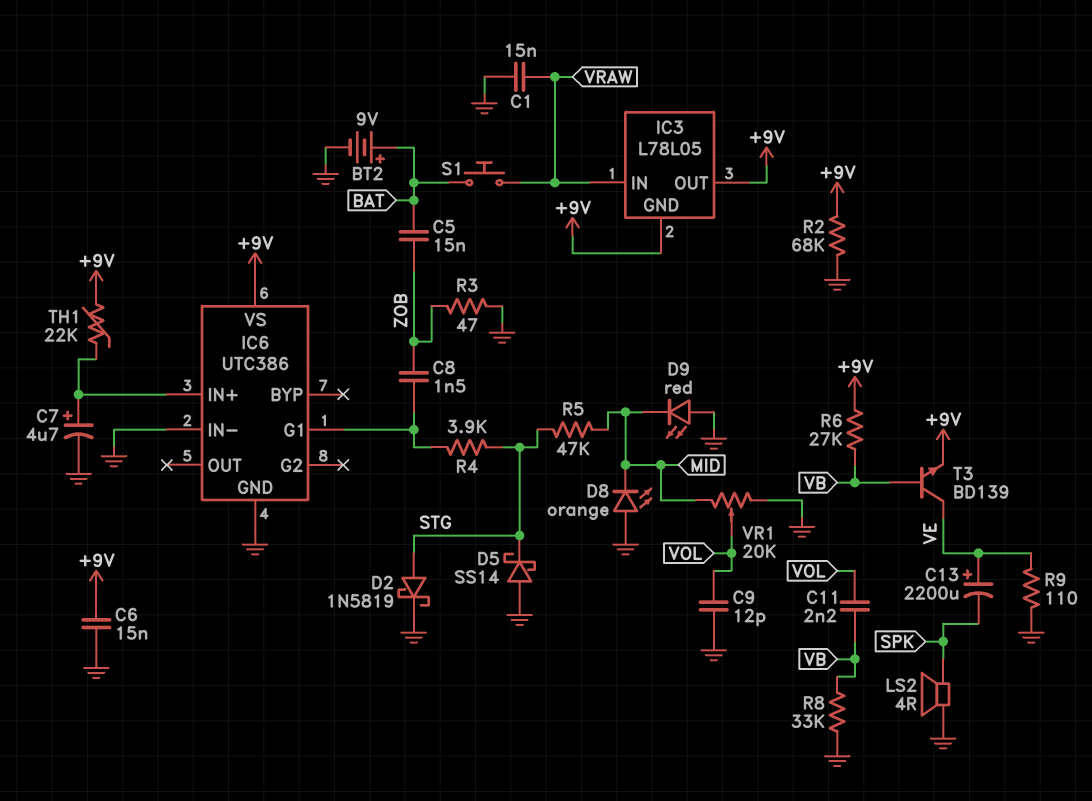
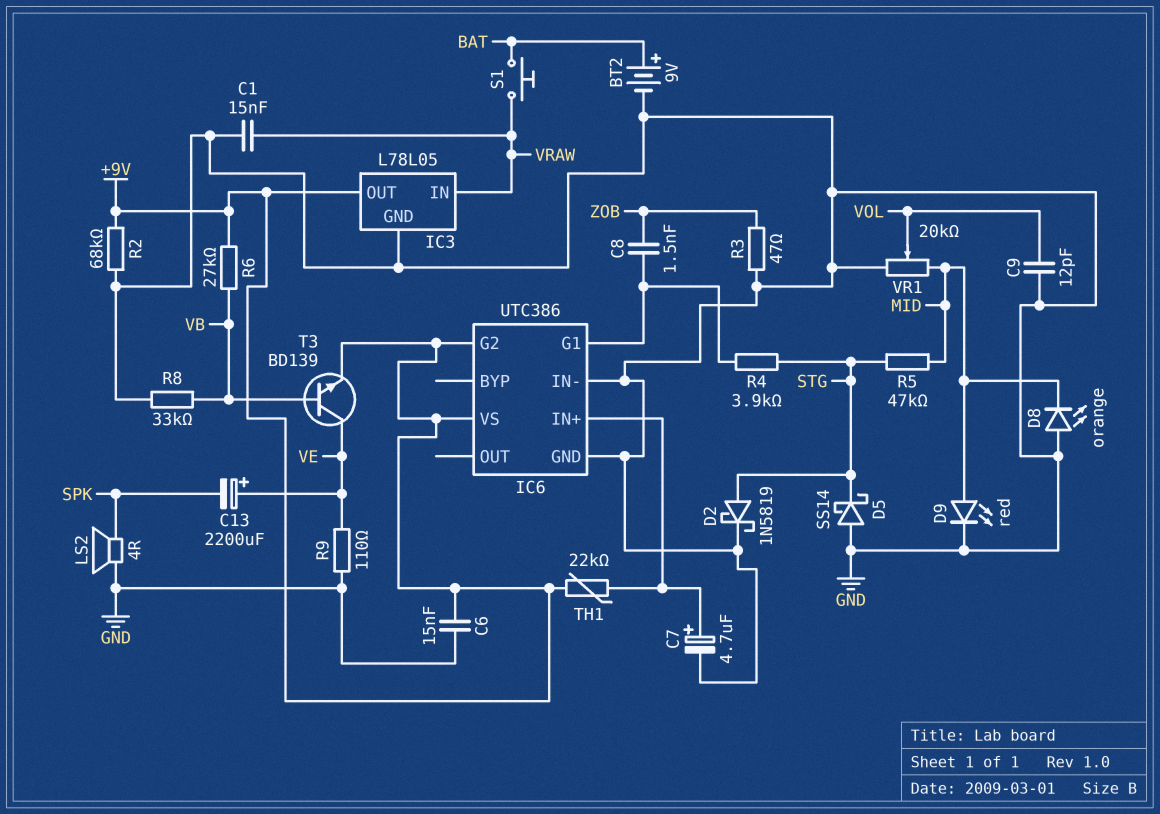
C5: 15nF (BAT, ZOB) -> none
C11: 2.2nF (VB, VOL) -> none
D9: LED red (A GND, K MID) -> LED red (A MID, K GND)
IC3 pin GND: +9V -> GND
IC6 pin G2: none -> +9V

